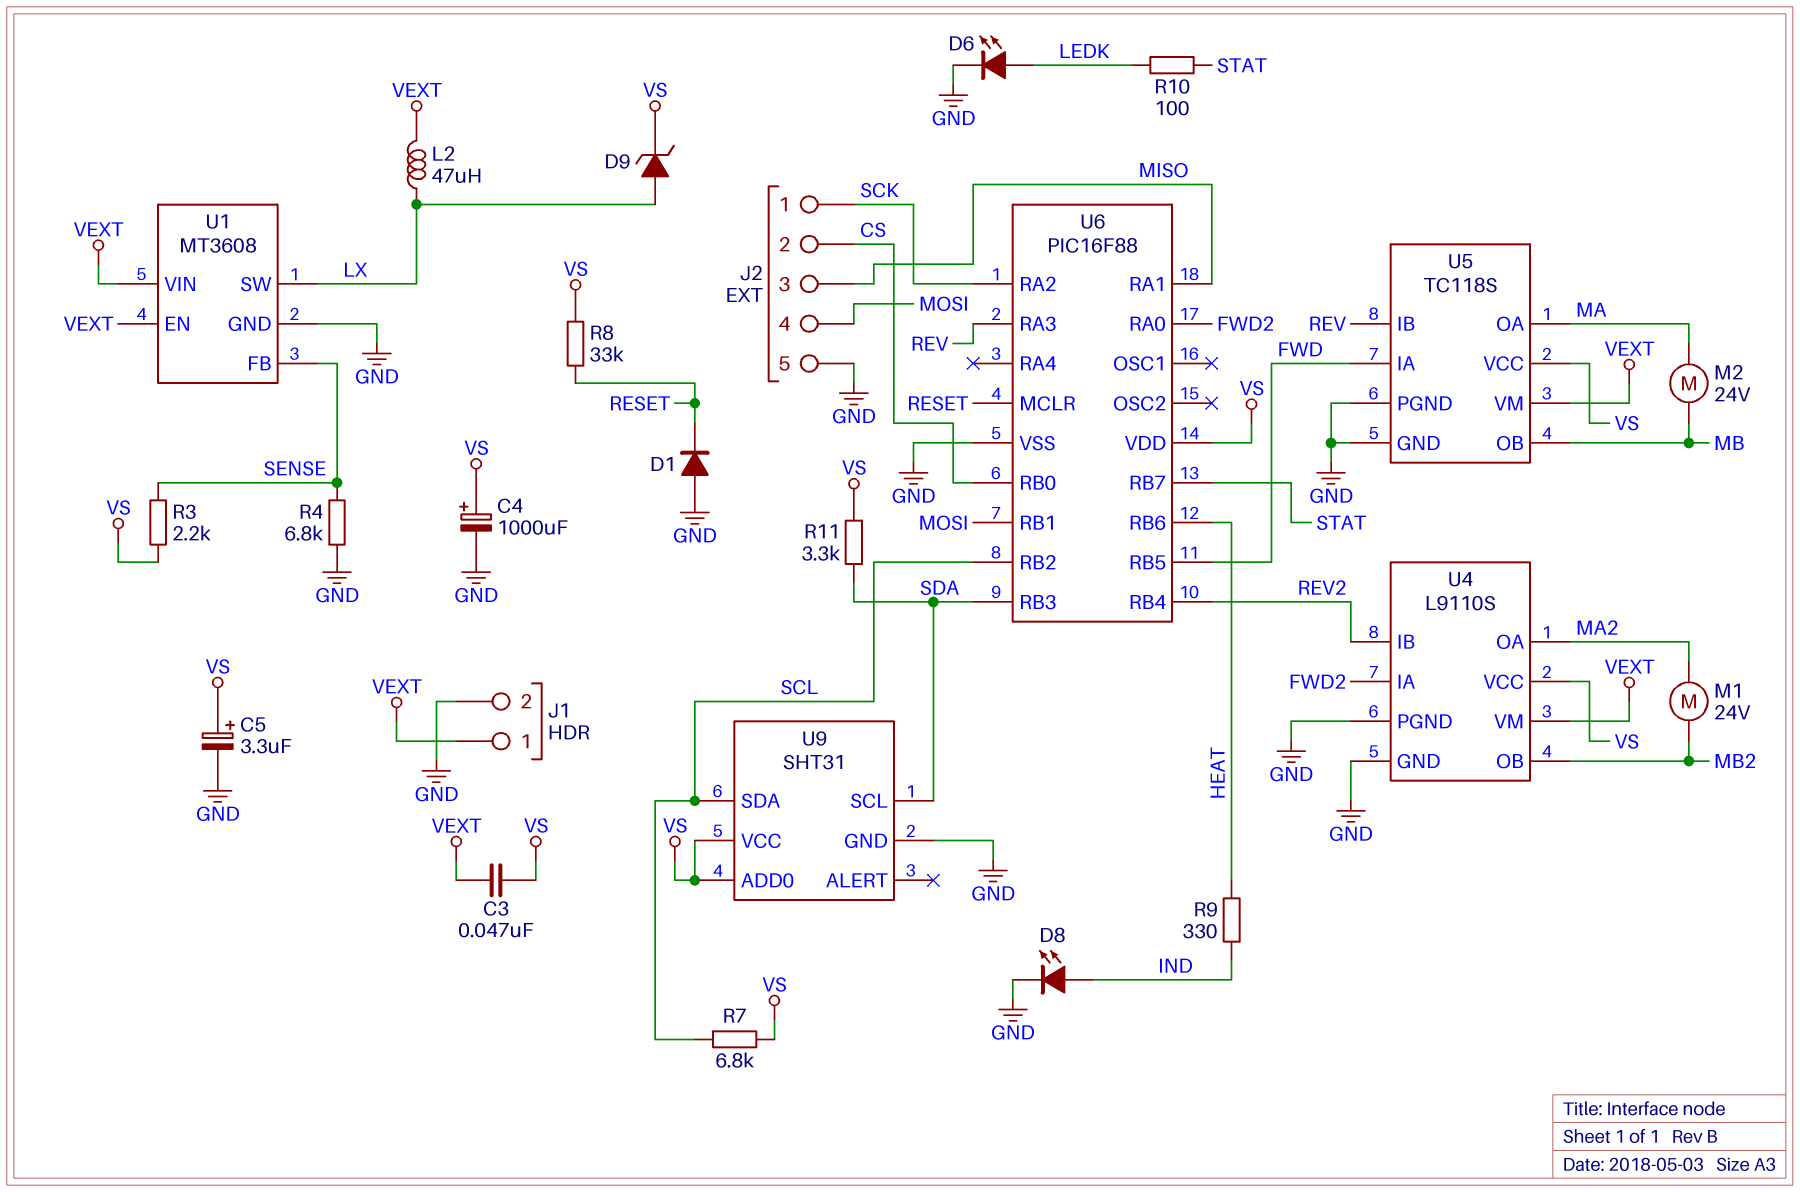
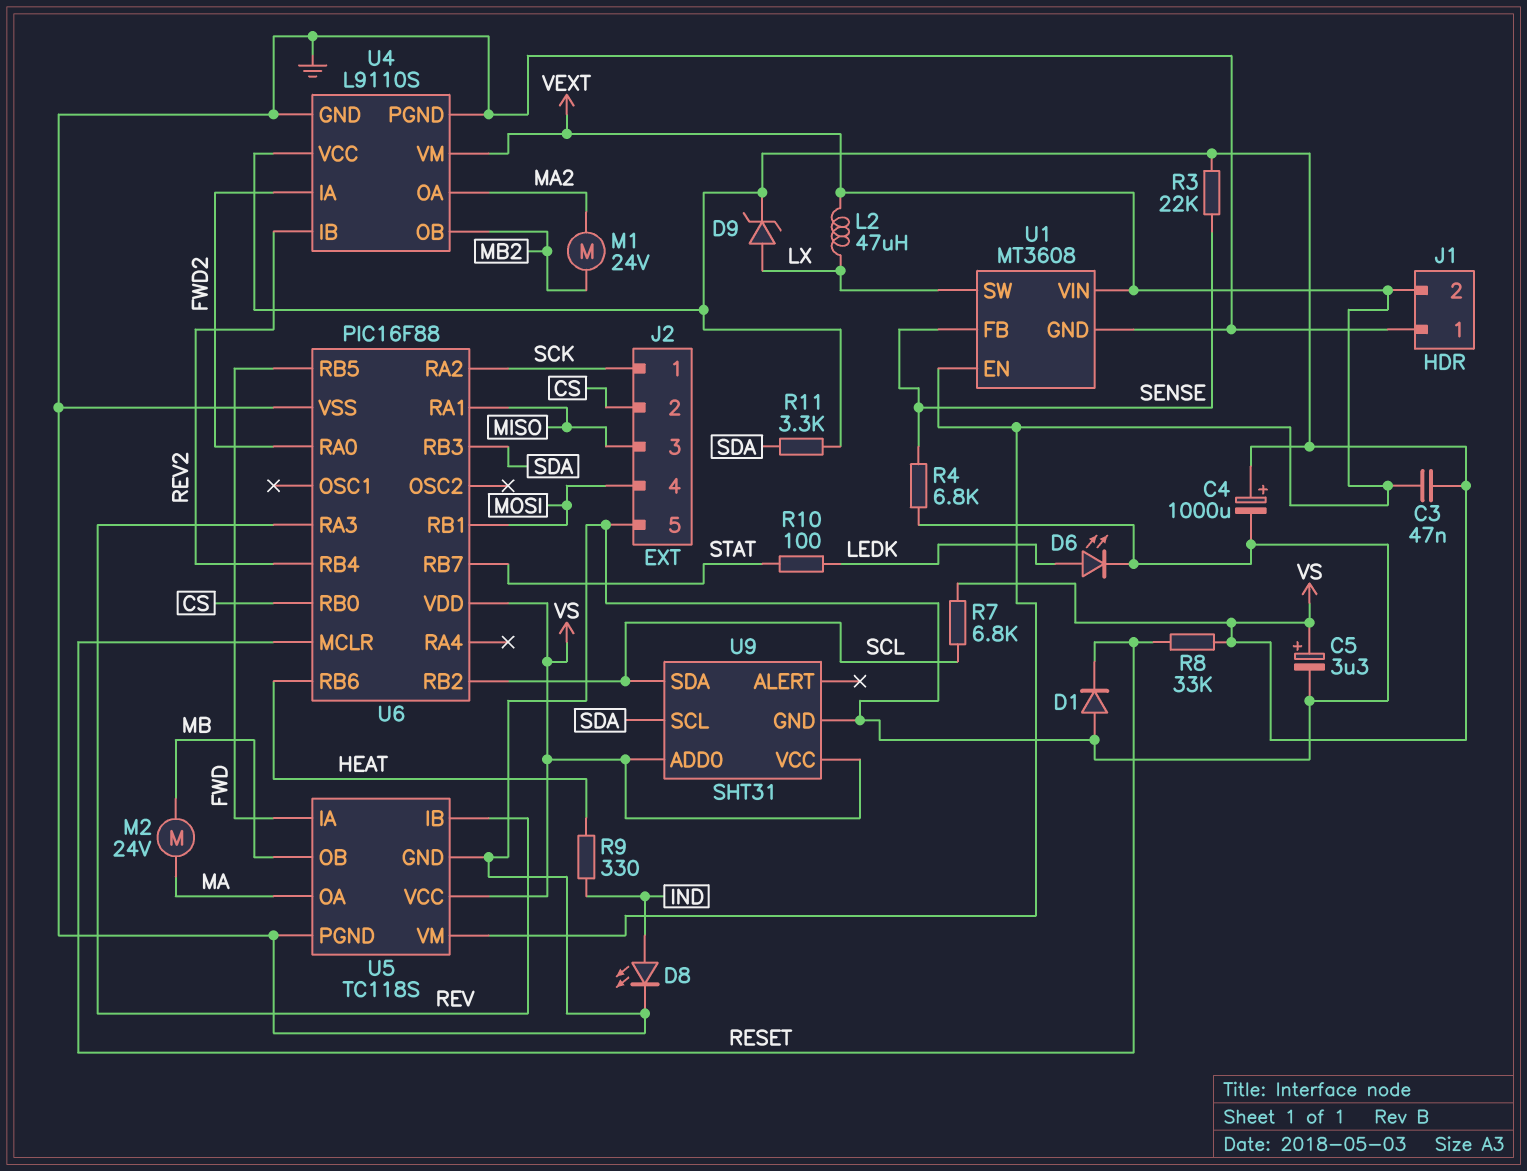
J1 pin 1: VEXT -> GND
J1 pin 2: GND -> VEXT
R3: 2.2k (SENSE, VS) -> 22k (SENSE, VS)

